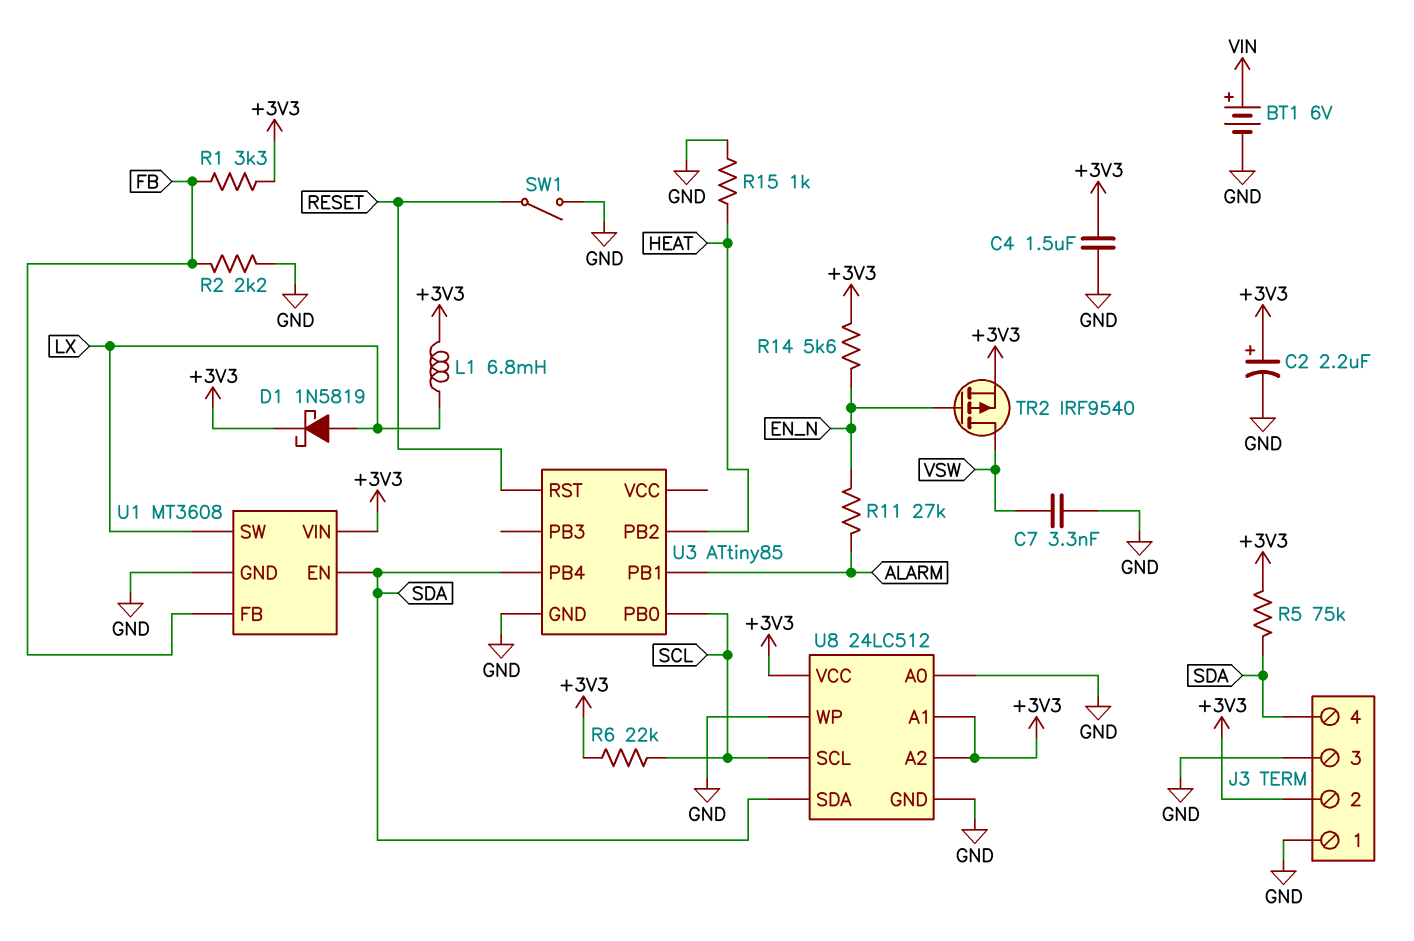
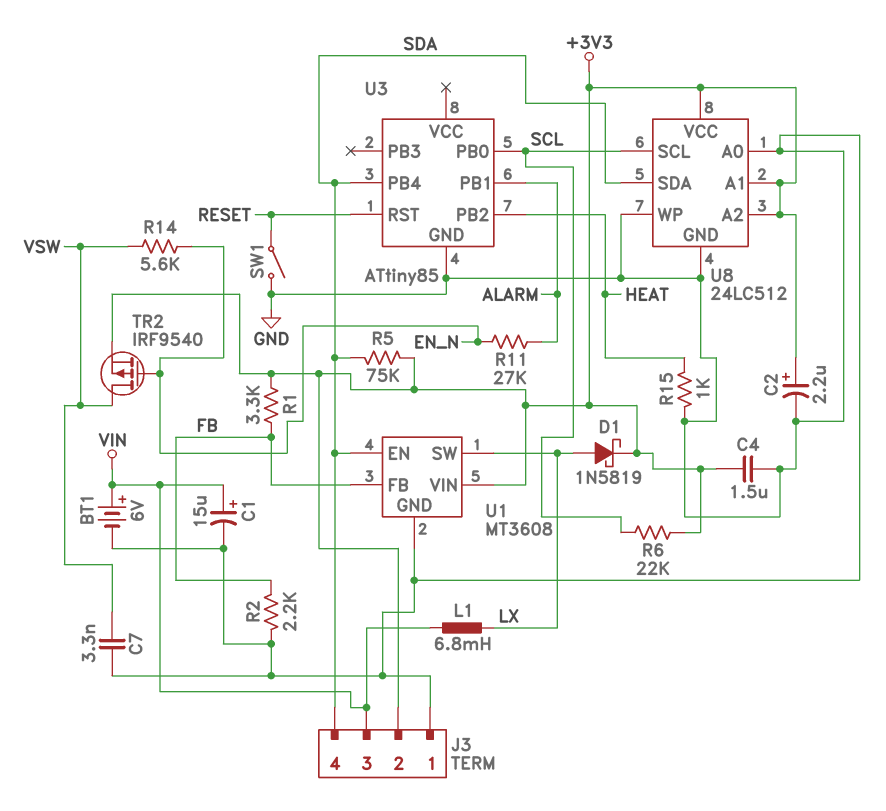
C1: none -> 15uF (plus VIN, minus GND)
J3 pin 3: GND -> VIN
L1: 6.8mH (+3V3, LX) -> 6.8mH (LX, VIN)
R14: 5.6k (+3V3, EN_N) -> 5.6k (EN_N, VSW)

